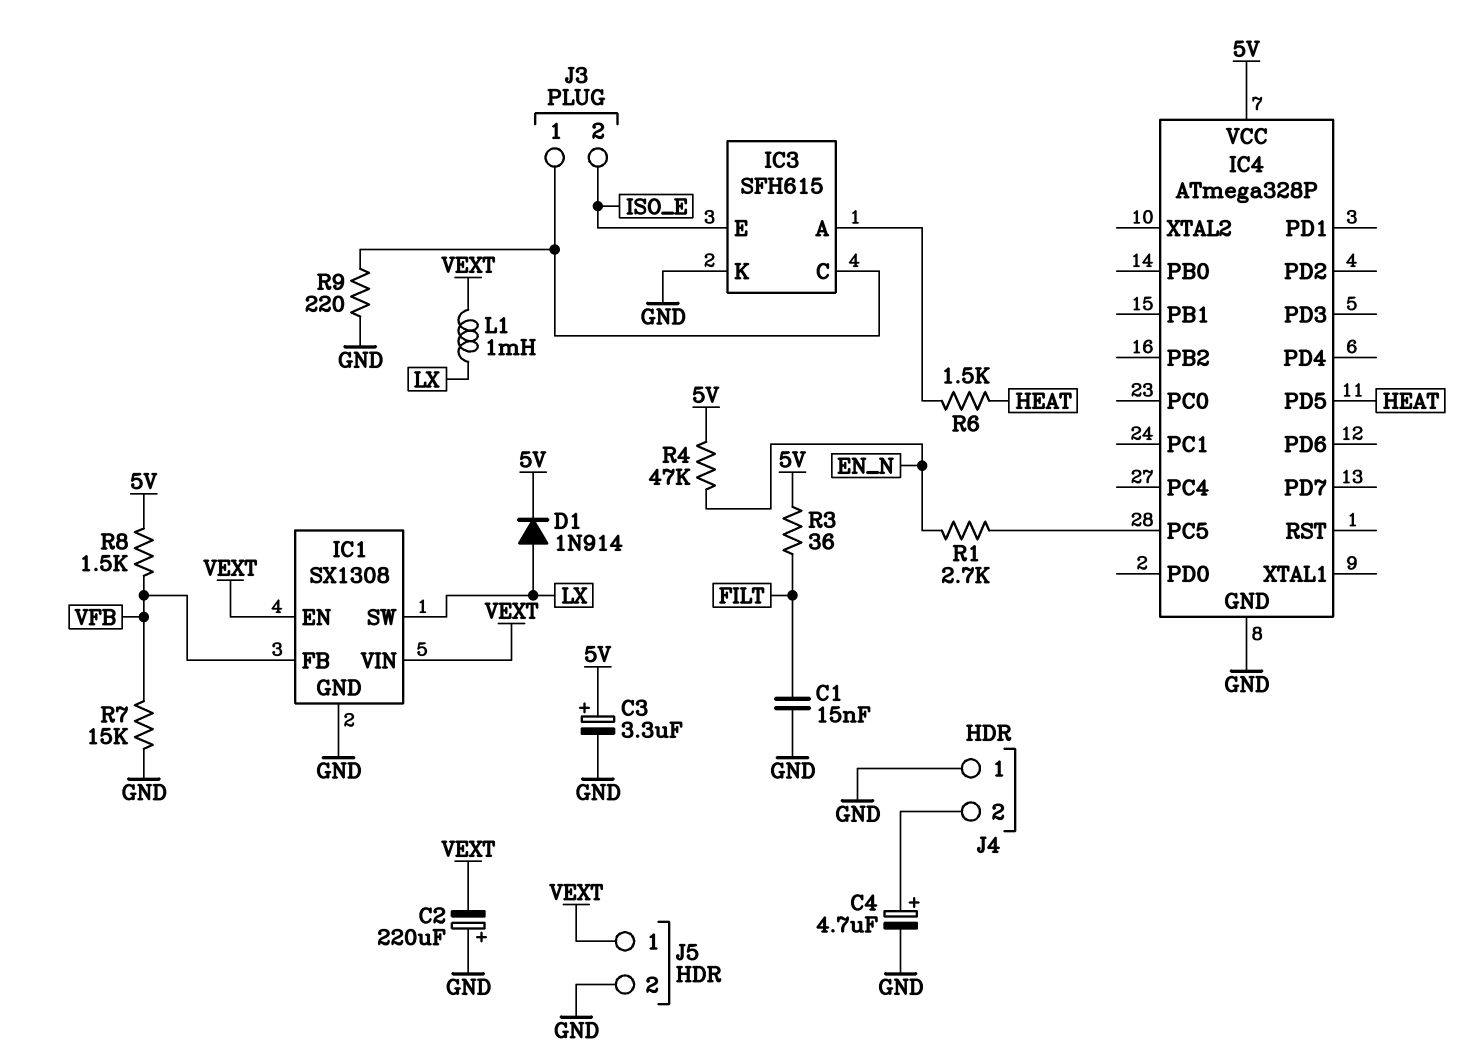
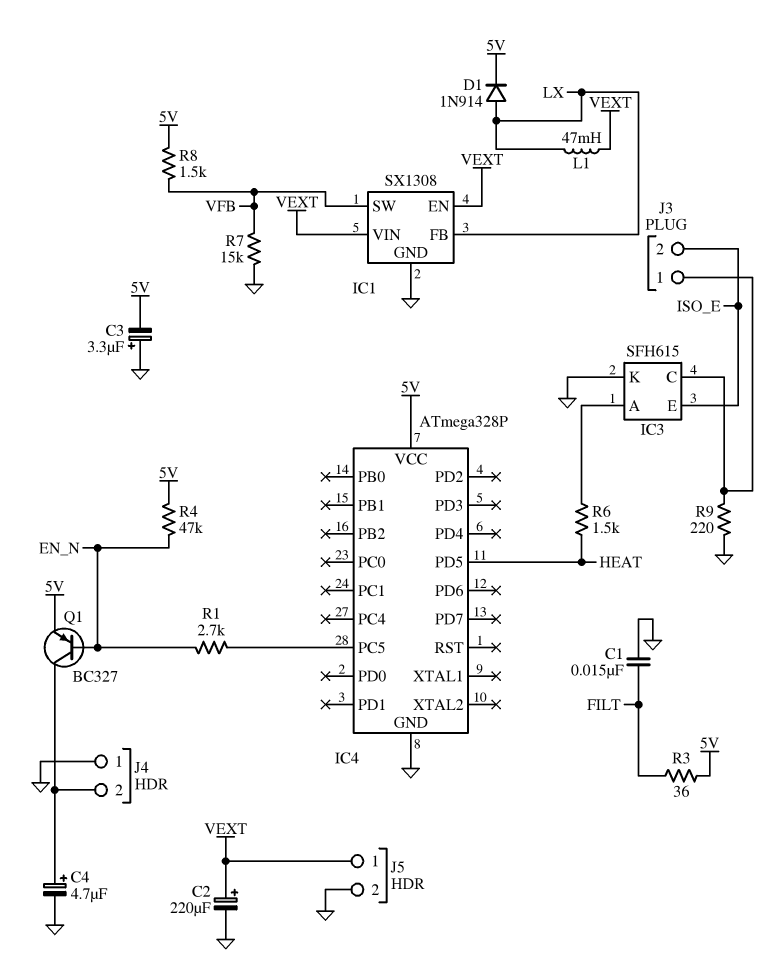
C2: 220uF (plus GND, minus VEXT) -> 220uF (plus VEXT, minus GND)
C3: 3.3uF (plus 5V, minus GND) -> 3.3uF (plus GND, minus 5V)
IC1 pin FB: VFB -> LX
IC1 pin SW: LX -> VFB
L1: 1mH (LX, VEXT) -> 47mH (LX, VEXT)
Q1: none -> PNP BC327 (B EN_N, C J4/2, E 5V)

